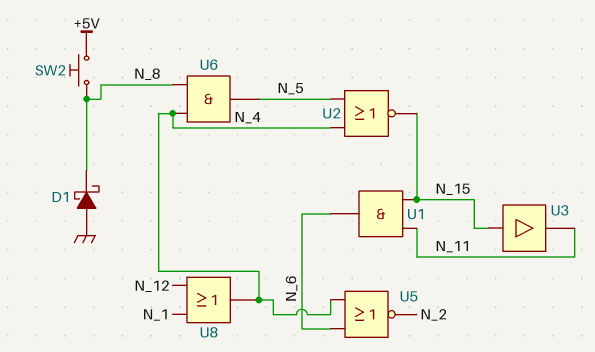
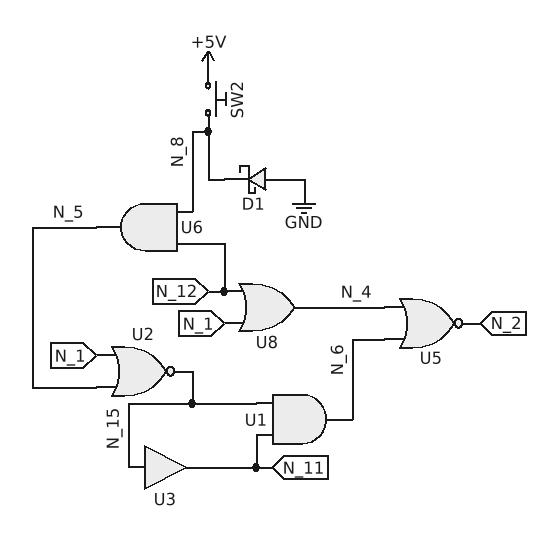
U2: NOR (in N_4, in N_5, out N_15) -> NOR (in N_1, in N_5, out N_15)
U6: AND (in N_4, in N_8, out N_5) -> AND (in N_8, in N_12, out N_5)

